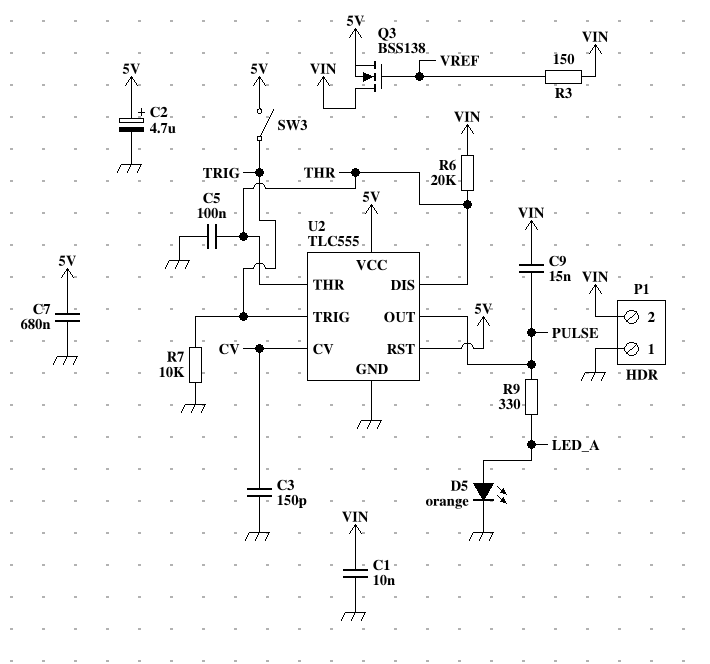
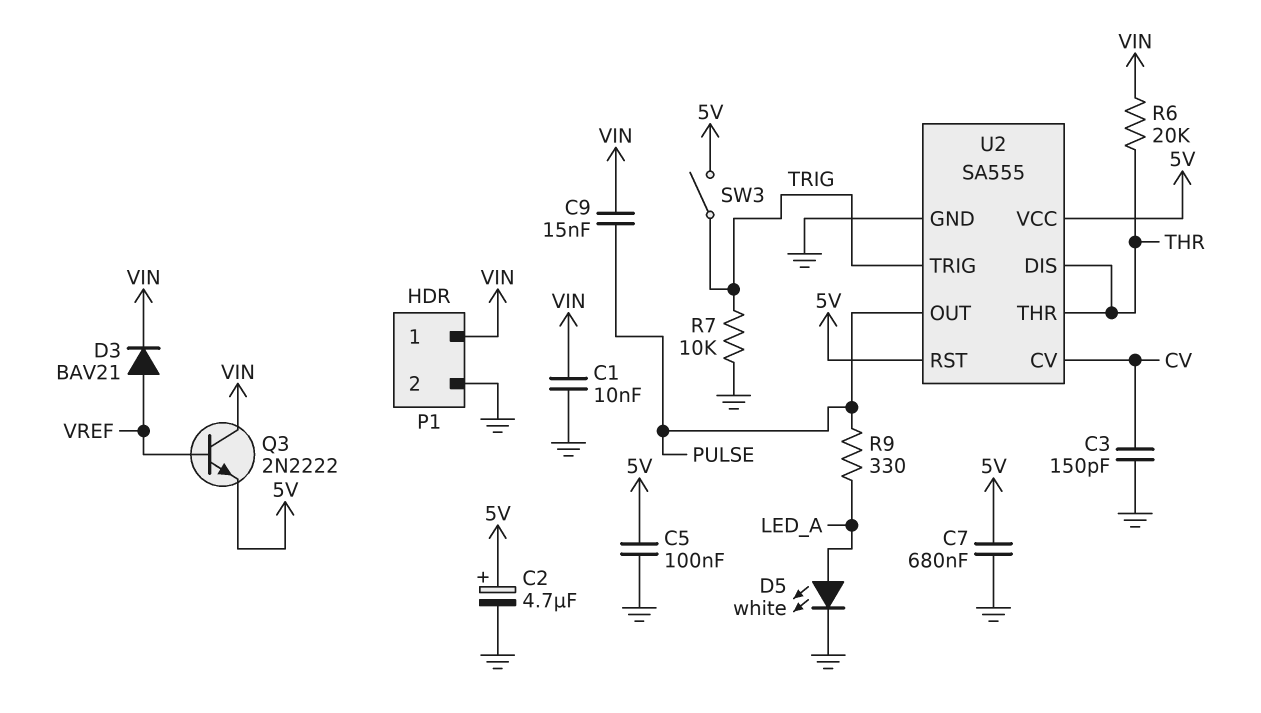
C5: 100nF (GND, THR) -> 100nF (5V, GND)
D3: none -> diode BAV21 (A VREF, K VIN)
D5: LED orange (A LED_A, K GND) -> LED white (A LED_A, K GND)
P1 pin 1: GND -> VIN
P1 pin 2: VIN -> GND
Q3: NMOS BSS138 (G VREF, D VIN, S 5V) -> NPN 2N2222 (B VREF, C VIN, E 5V)
R3: 150 (VIN, VREF) -> none
U2: TLC555 -> SA555

